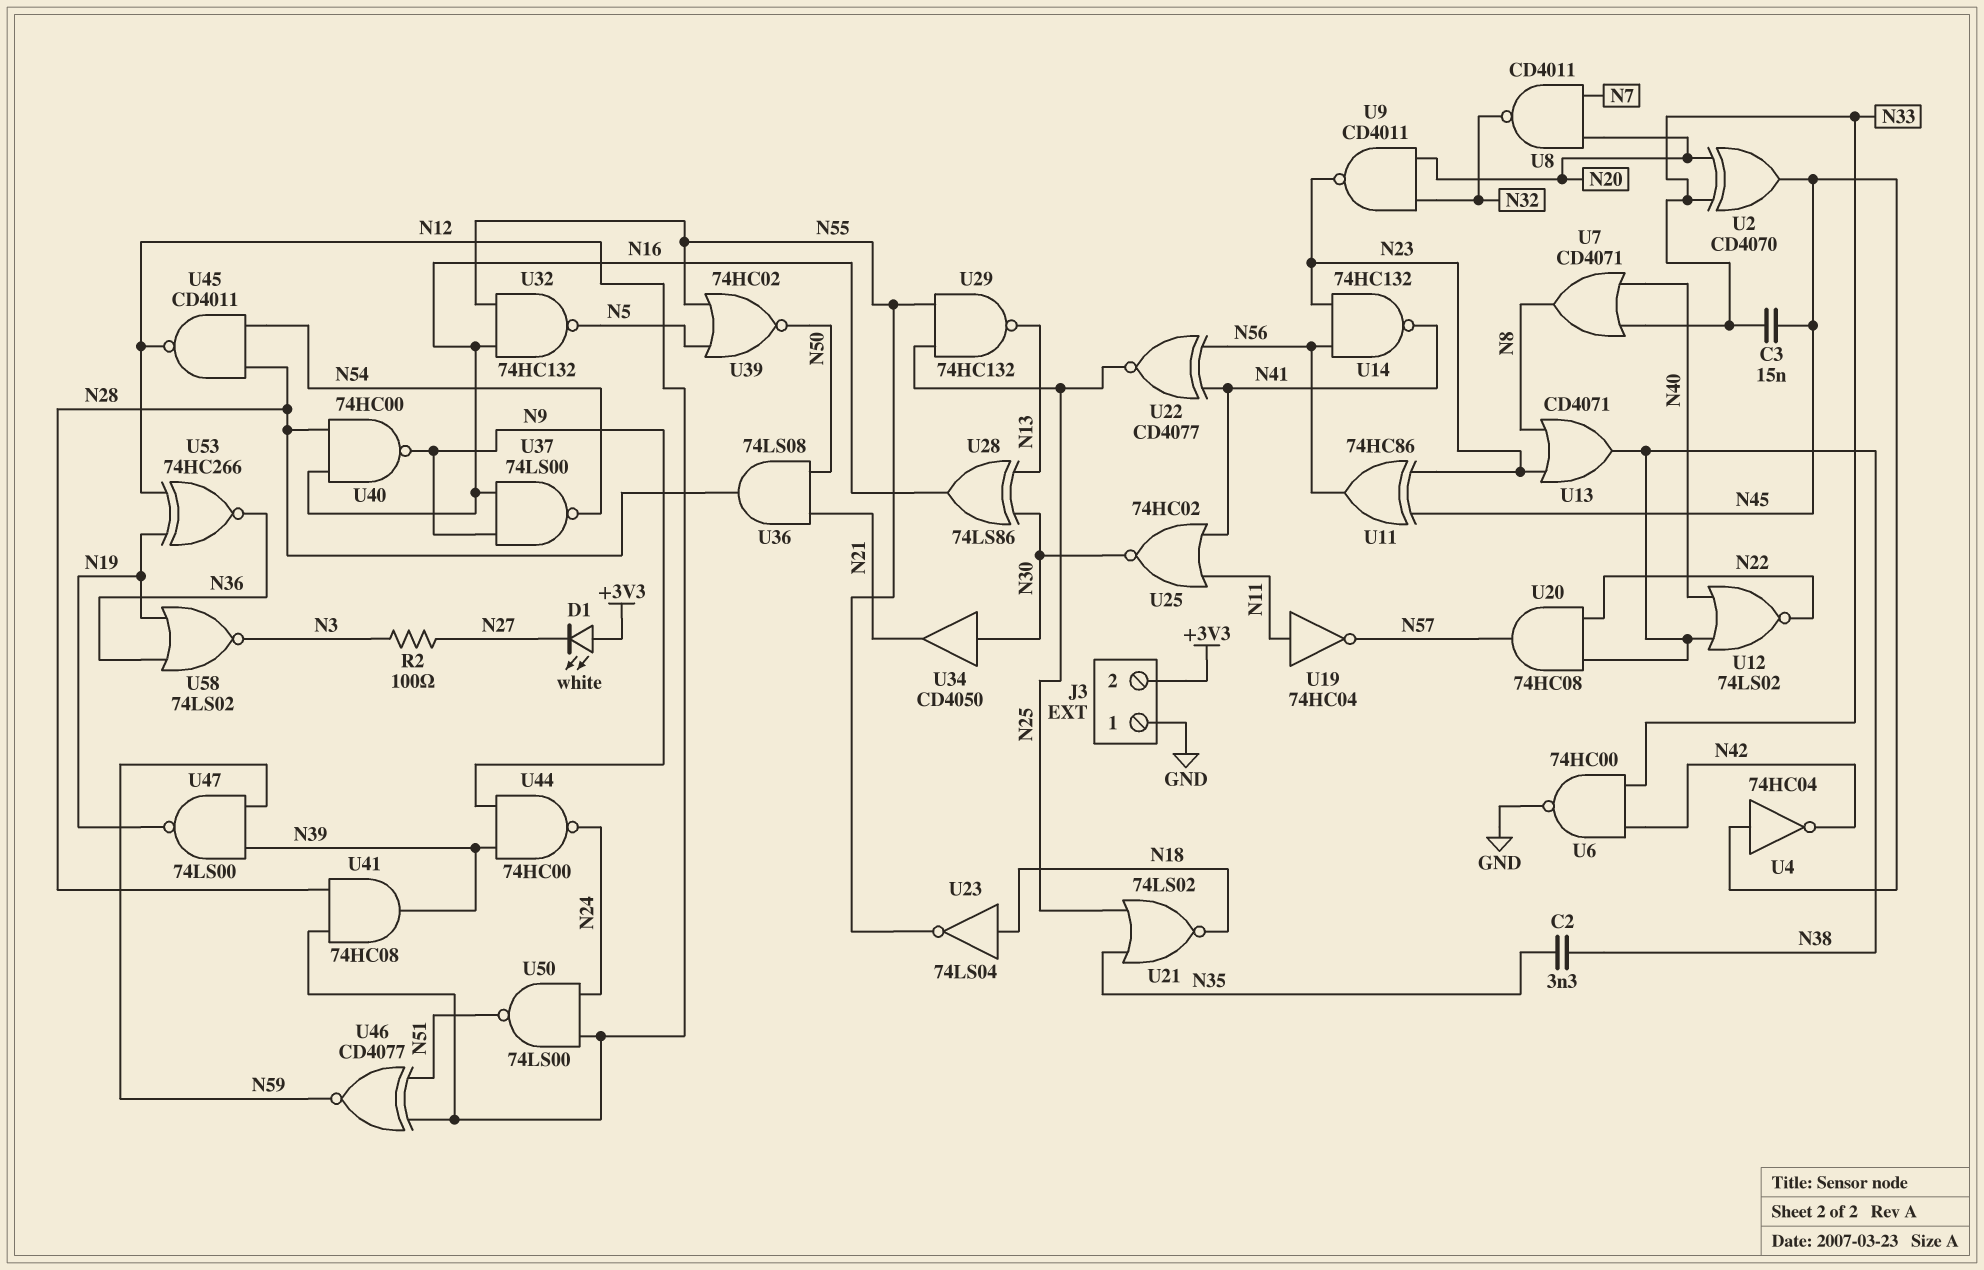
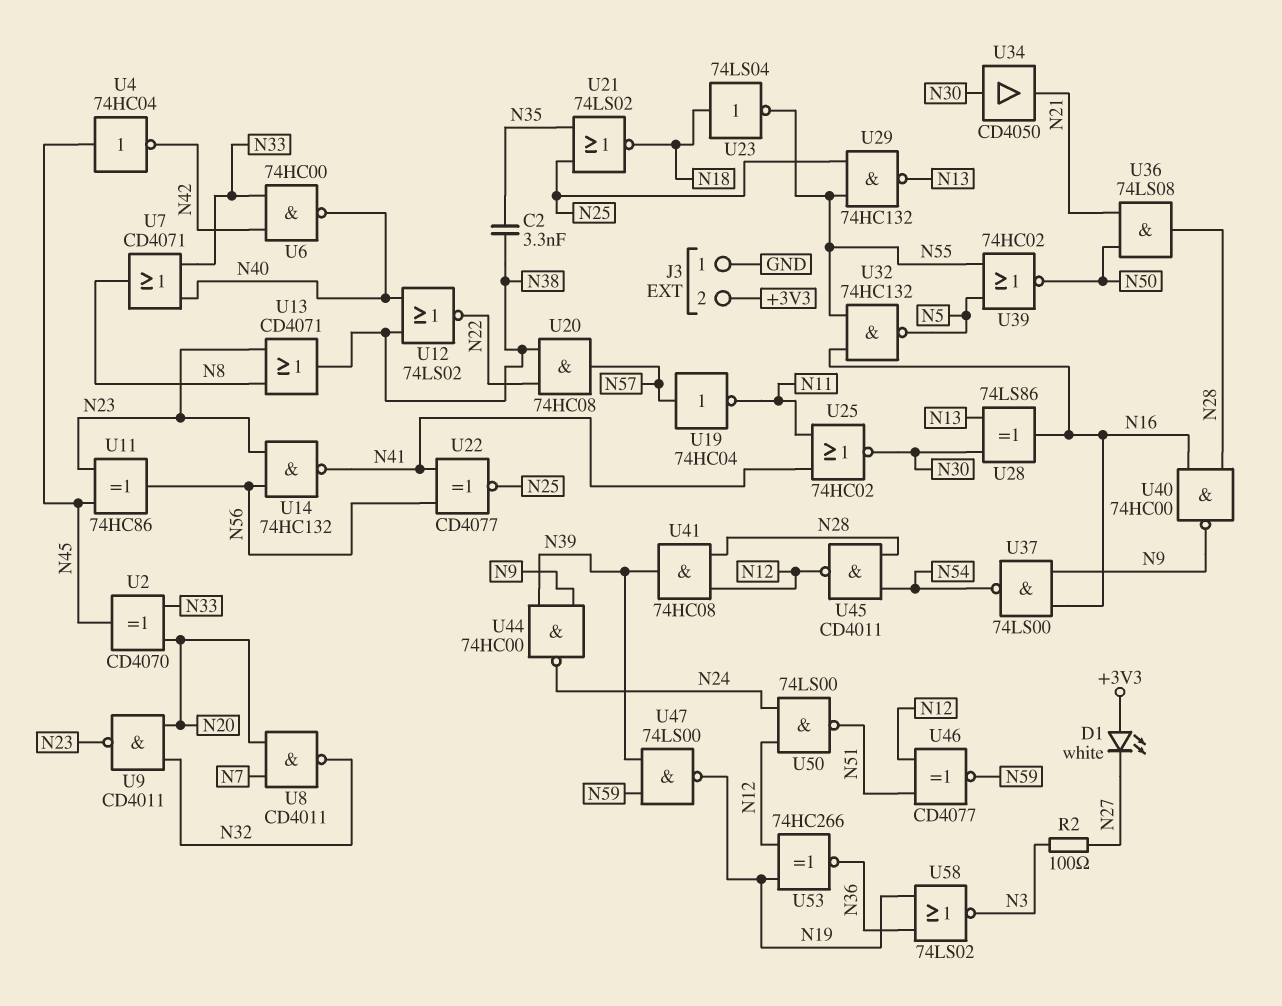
C3: 15nF (N33, N45) -> none
U6: NAND 74HC00 (in N33, in N42, out GND) -> NAND 74HC00 (in N33, in N42, out N40)
U19: NOT 74HC04 (in N11, out N57) -> NOT 74HC04 (in N57, out N11)

